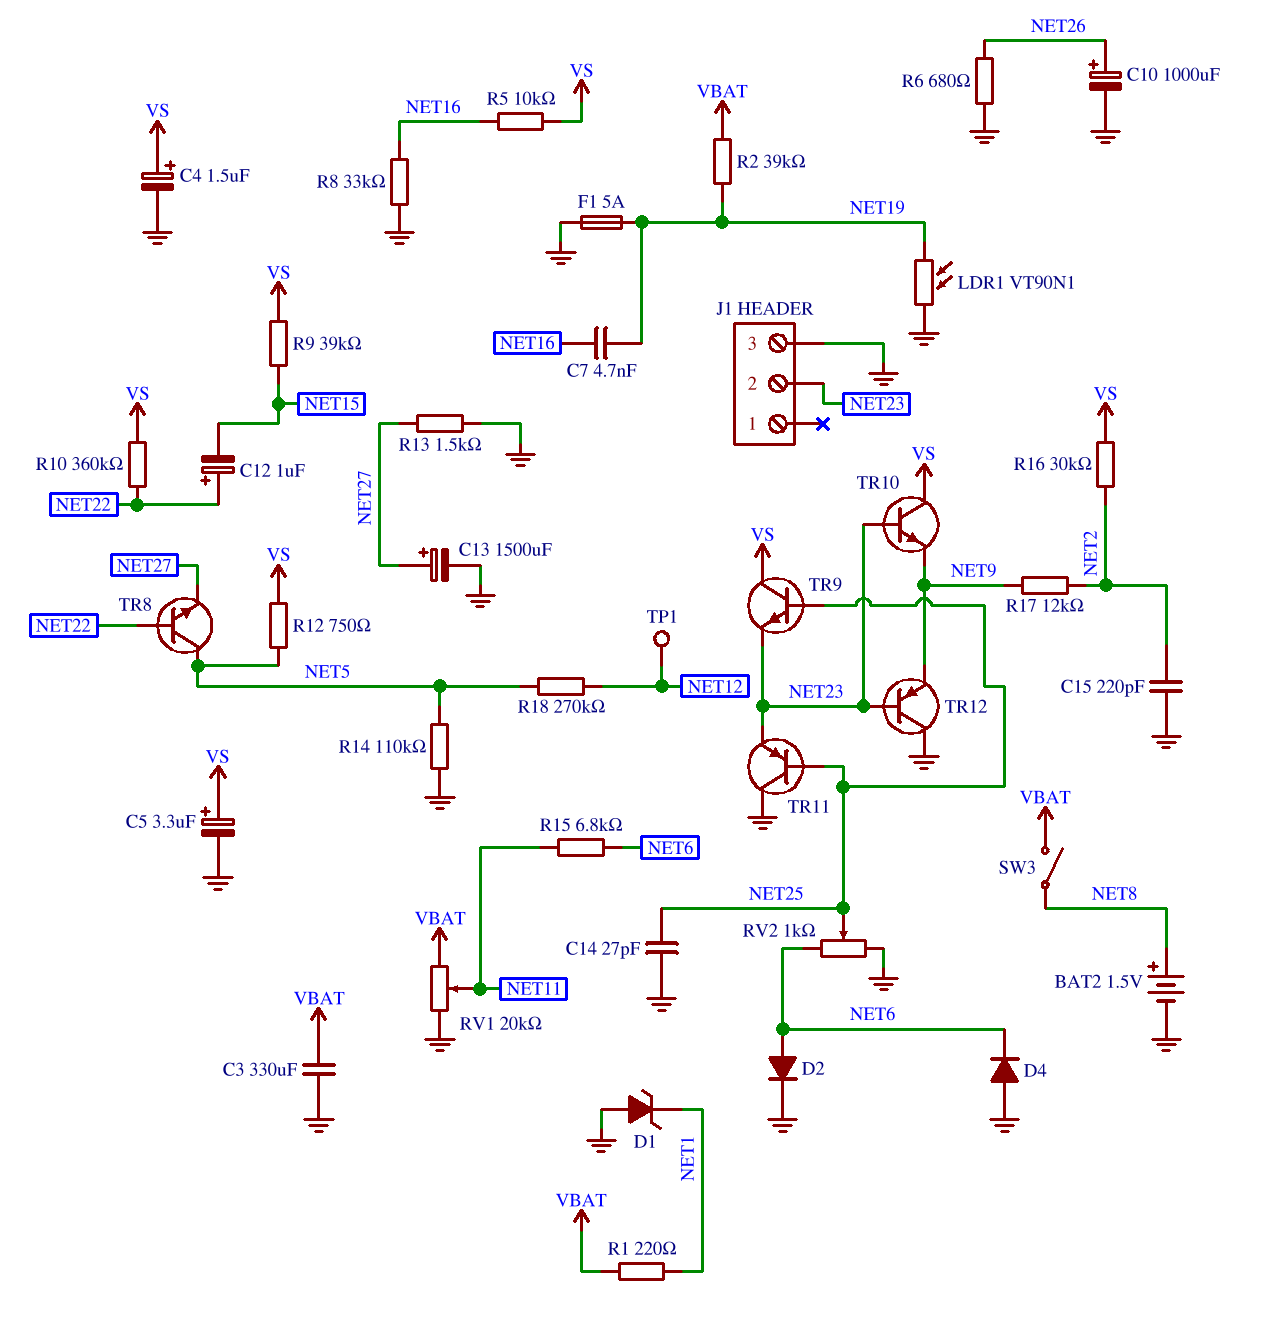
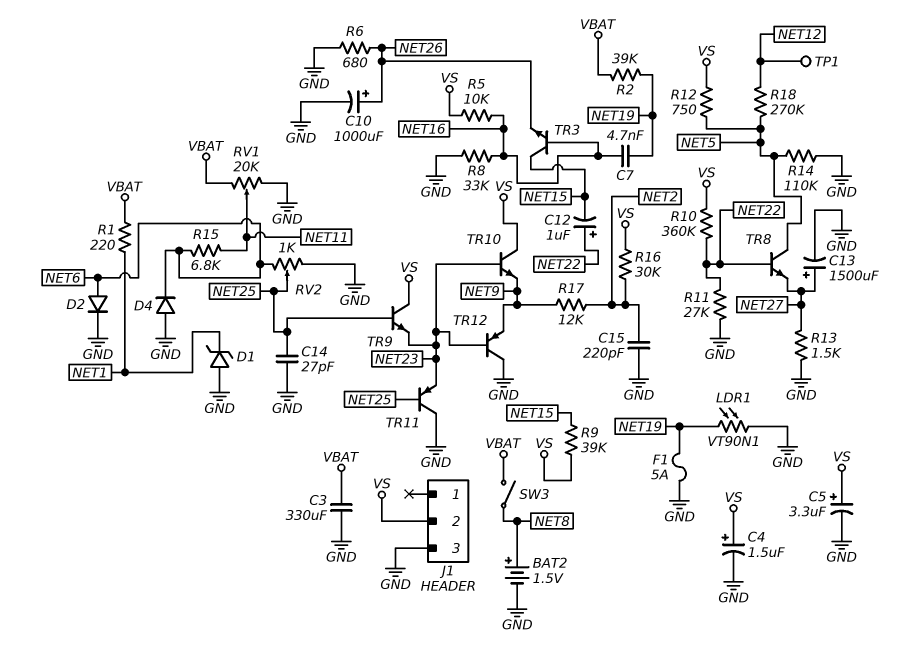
J1 pin 2: NET23 -> VS
R11: none -> 27k (GND, NET22)
TR3: none -> NPN (B NET16, C NET15, E NET26)

